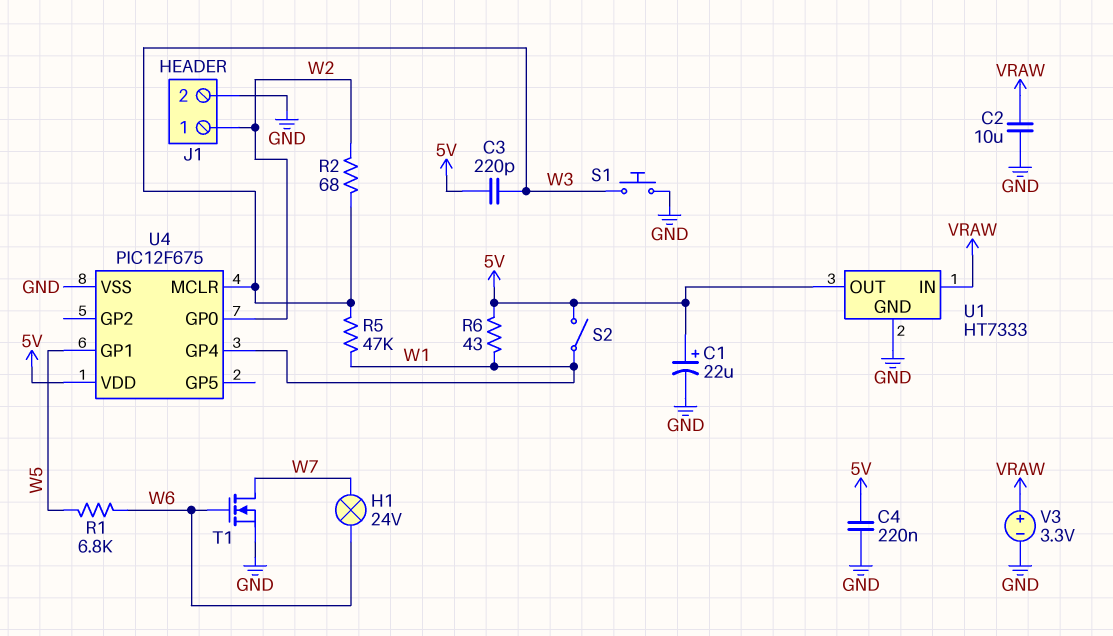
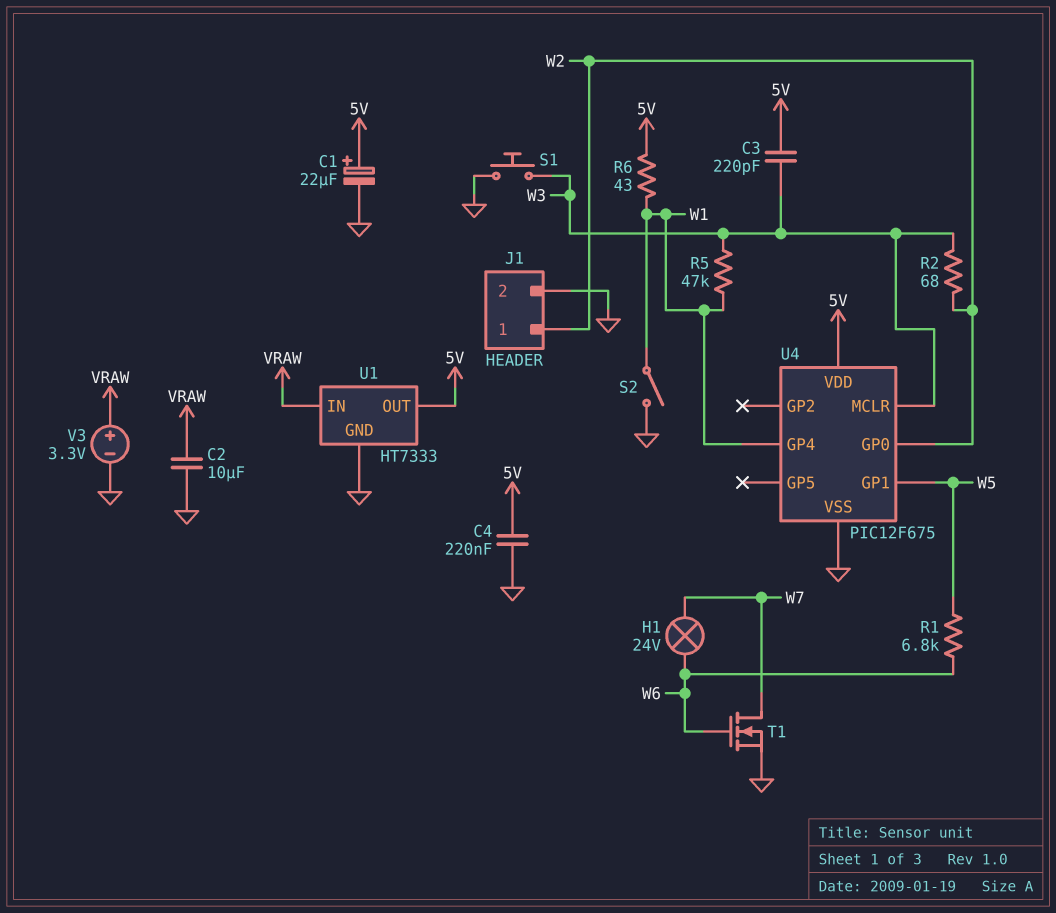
S2: switch (5V, W1) -> switch (GND, W1)

